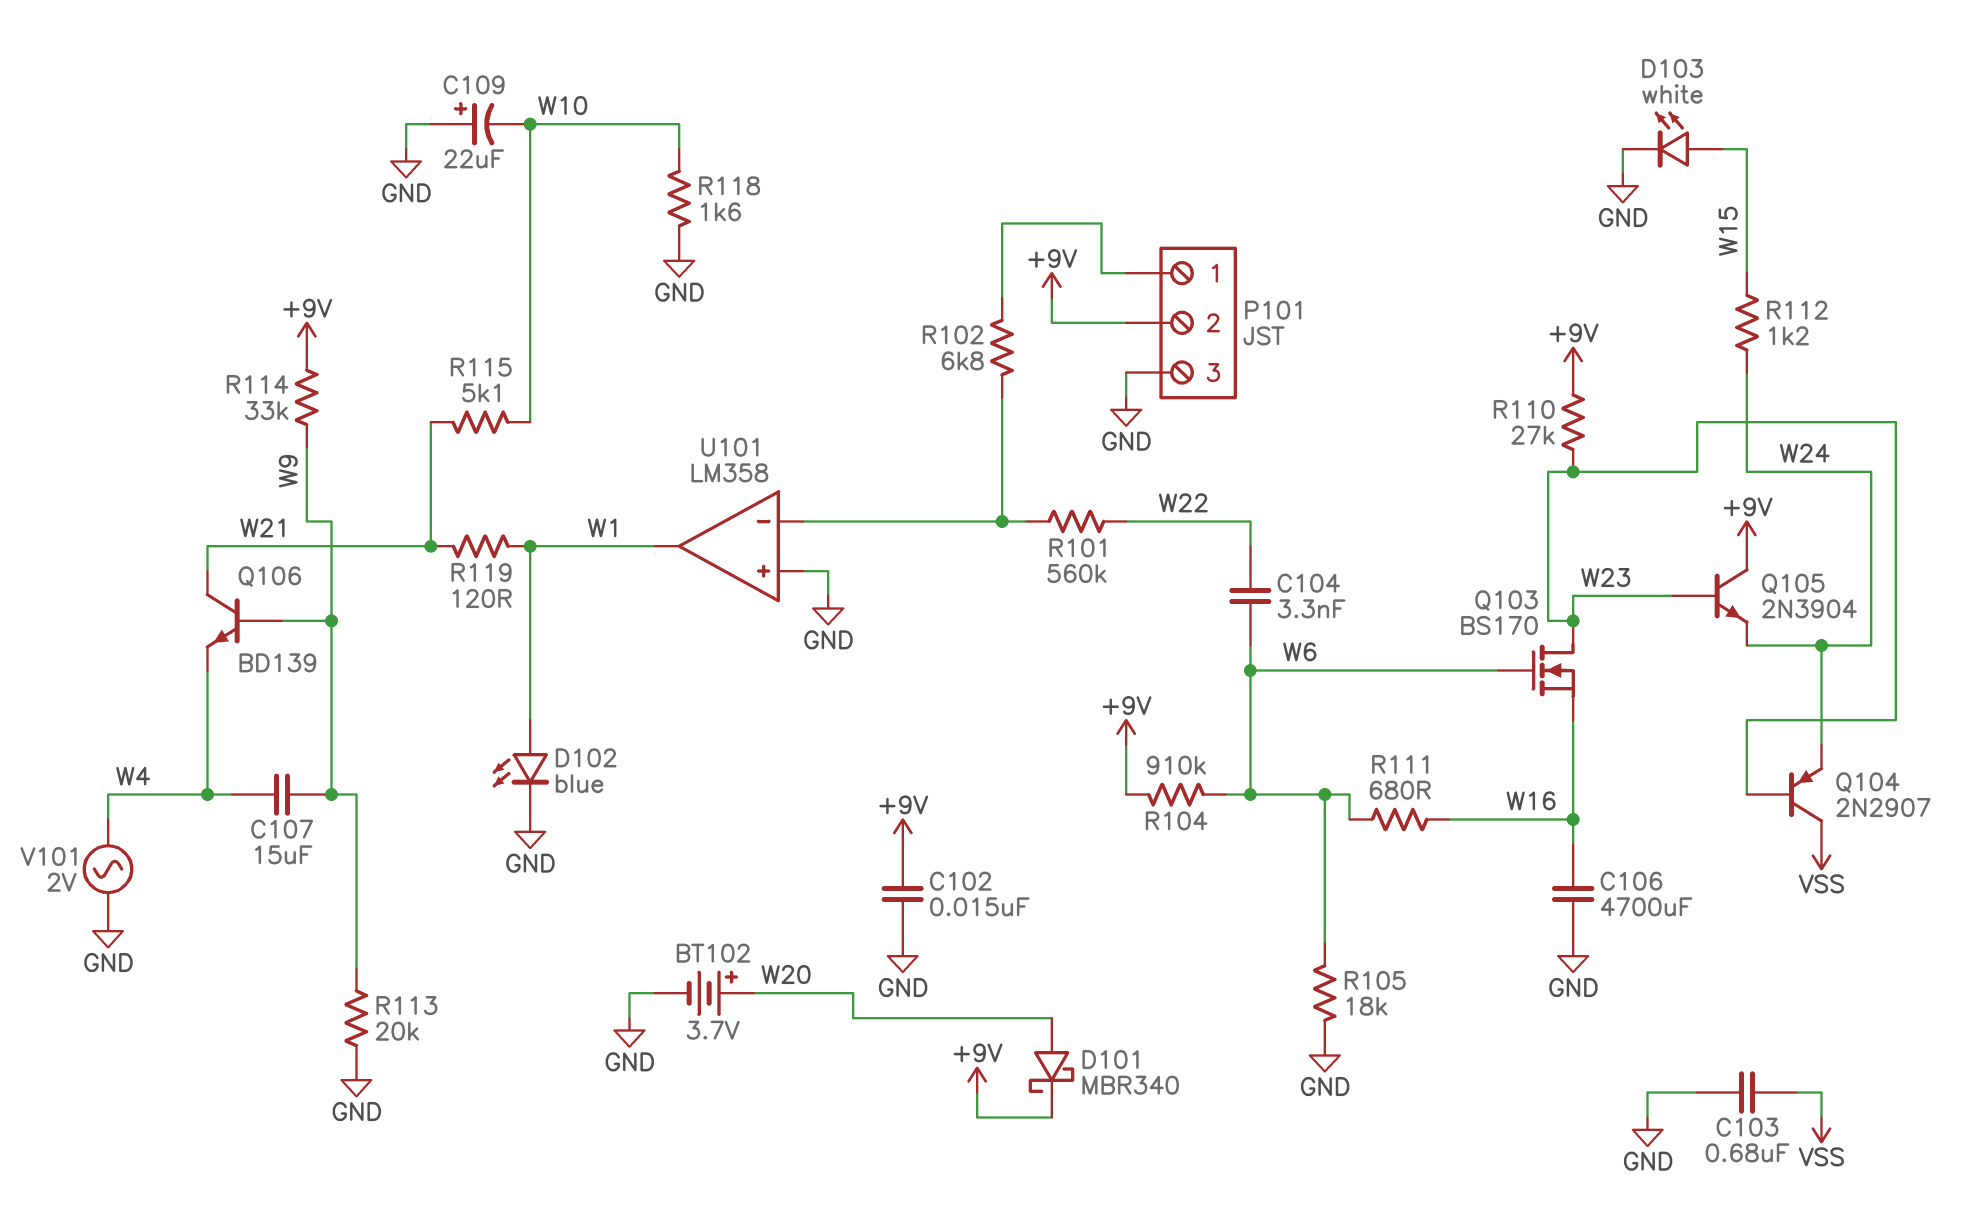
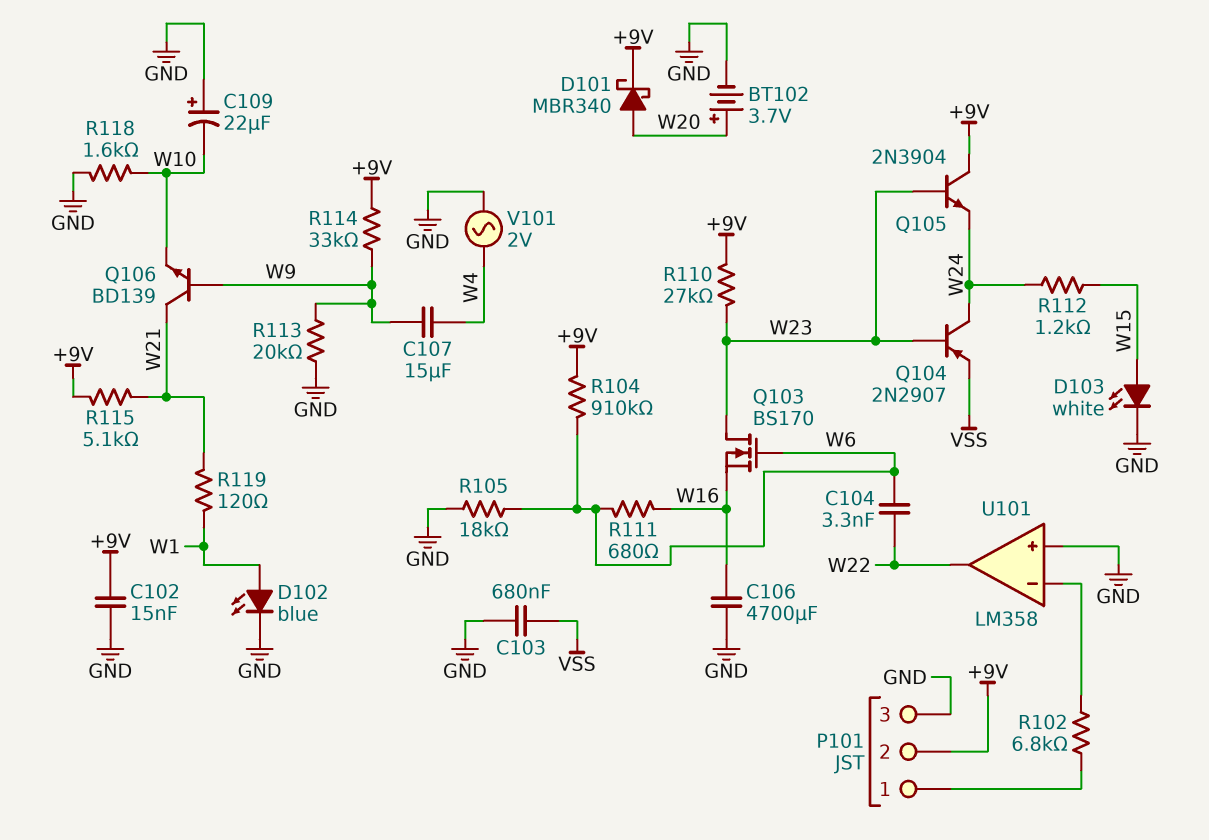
Q104: PNP 2N2907 (B W23, C VSS, E W24) -> PNP 2N2907 (B W23, C W24, E VSS)
Q106: NPN BD139 (B W9, C W21, E W4) -> NPN BD139 (B W9, C W21, E W10)
R101: 560k (U101/in-, W22) -> none
R115: 5.1k (W10, W21) -> 5.1k (+9V, W21)
U101 pin out: W1 -> W22

